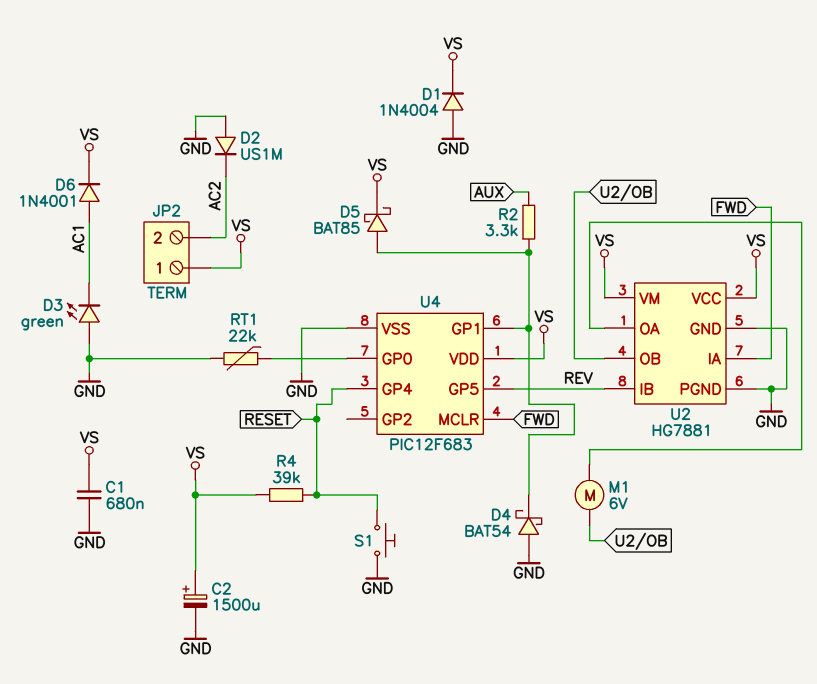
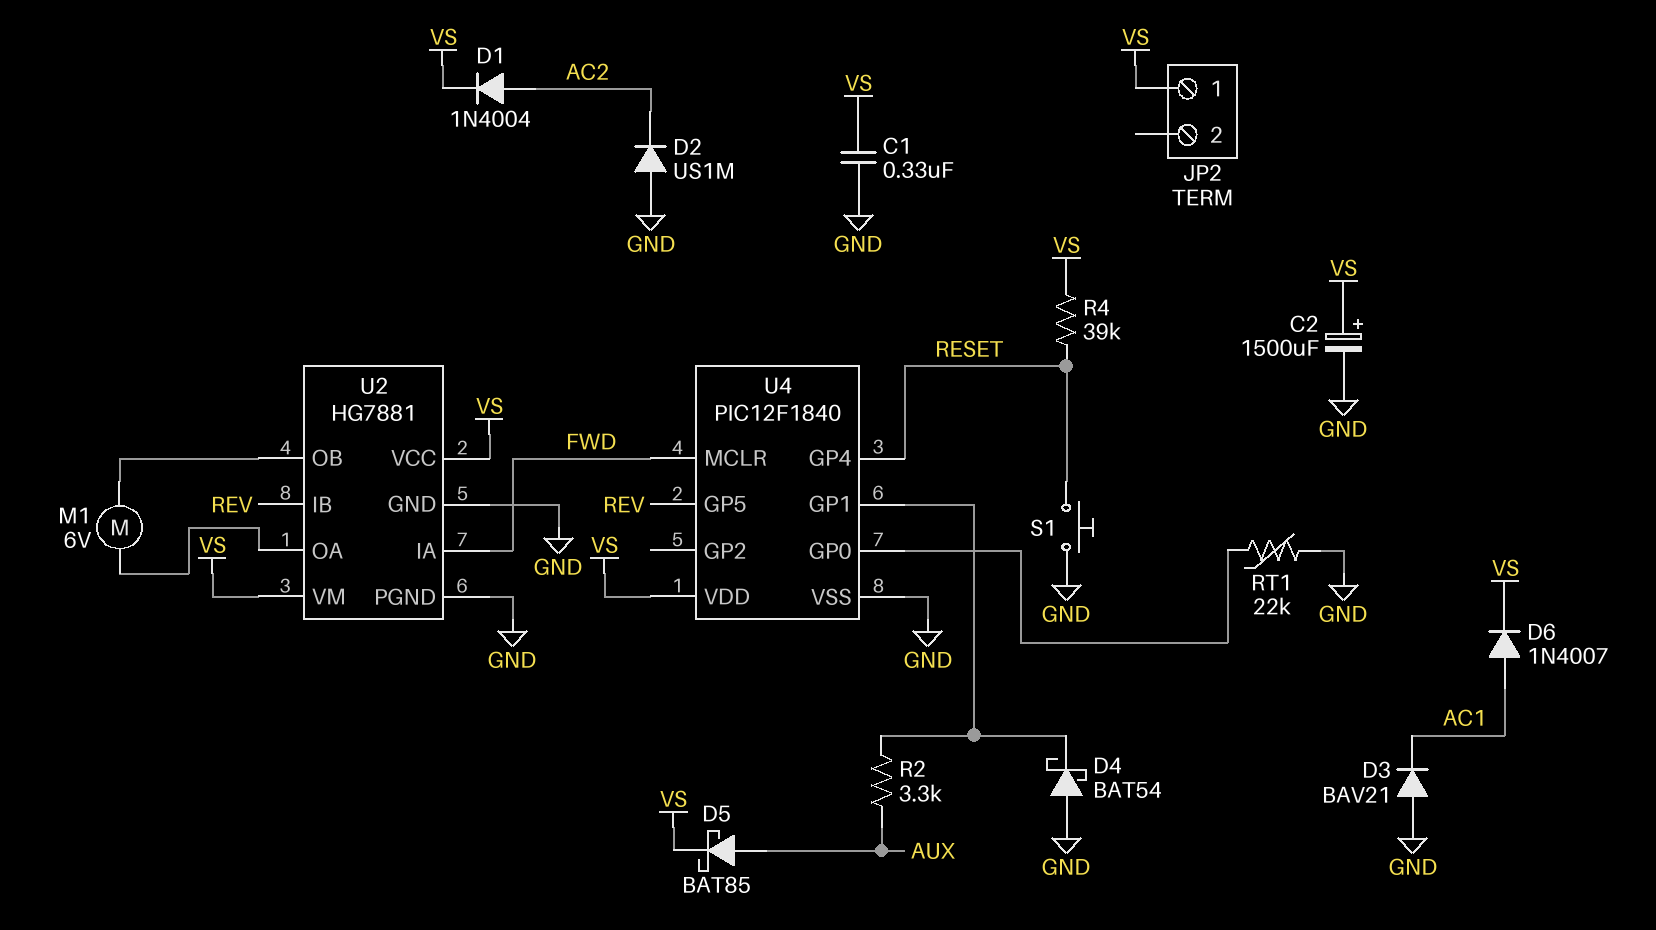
C1: 680nF (GND, VS) -> 330nF (GND, VS)
D1: diode 1N4004 (A GND, K VS) -> diode 1N4004 (A AC2, K VS)
D3: LED green (A GND, K AC1) -> diode BAV21 (A GND, K AC1)
D5: schottky BAT85 (A U4/GP1, K VS) -> schottky BAT85 (A AUX, K VS)
D6: diode 1N4001 (A AC1, K VS) -> diode 1N4007 (A AC1, K VS)
JP2 pin 2: AC2 -> none
U4: PIC12F683 -> PIC12F1840

